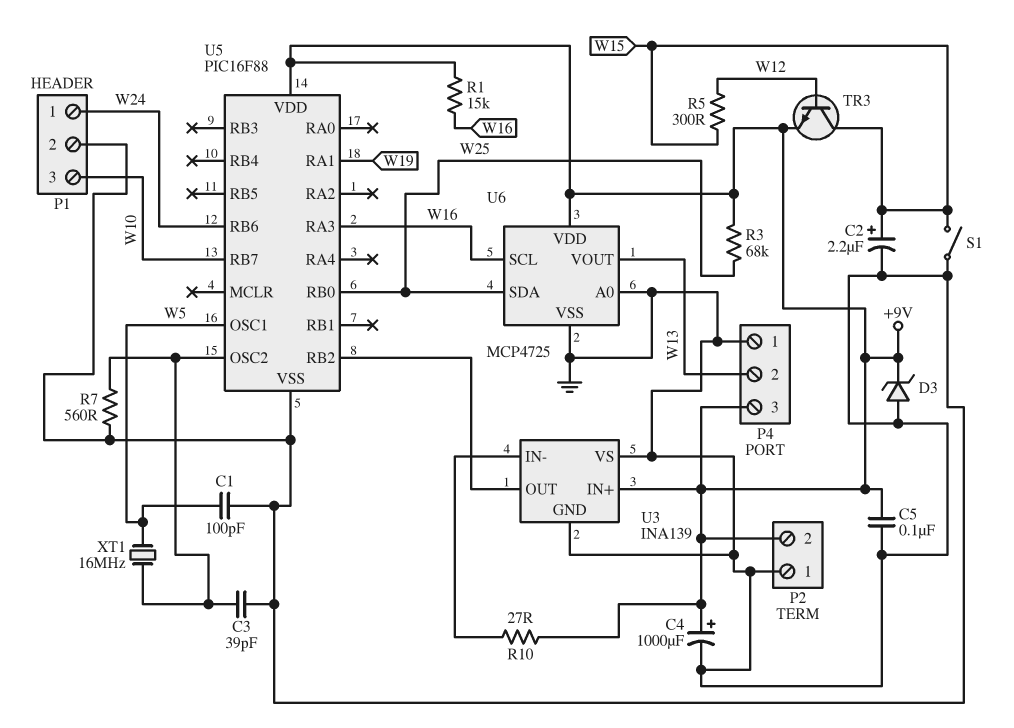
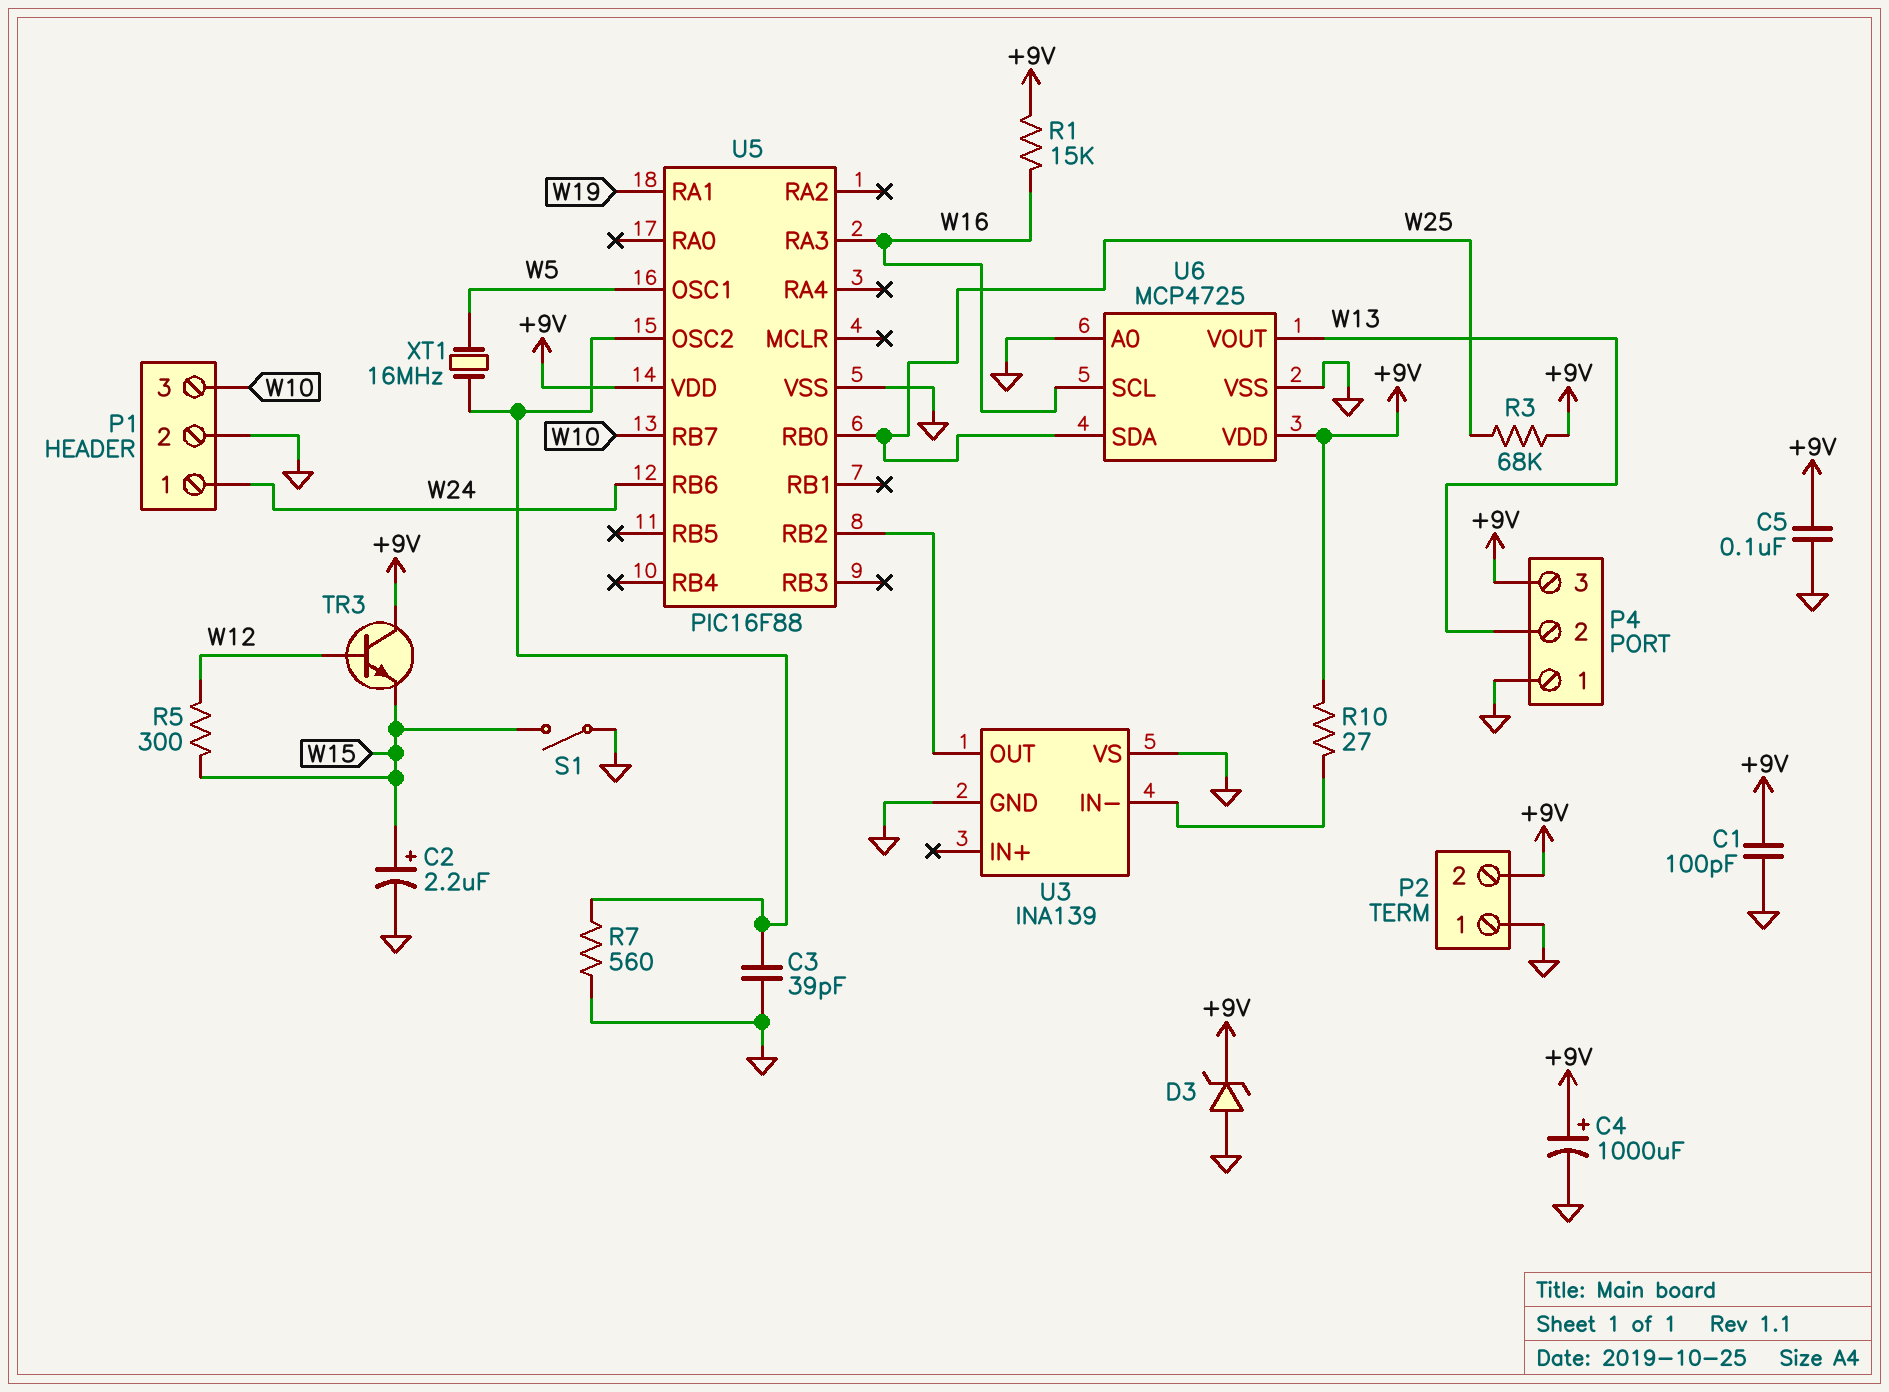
C1: 100pF (GND, W5) -> 100pF (+9V, GND)
TR3: NPN (B W12, C W15, E +9V) -> NPN (B W12, C +9V, E W15)
U3 pin IN+: +9V -> none

